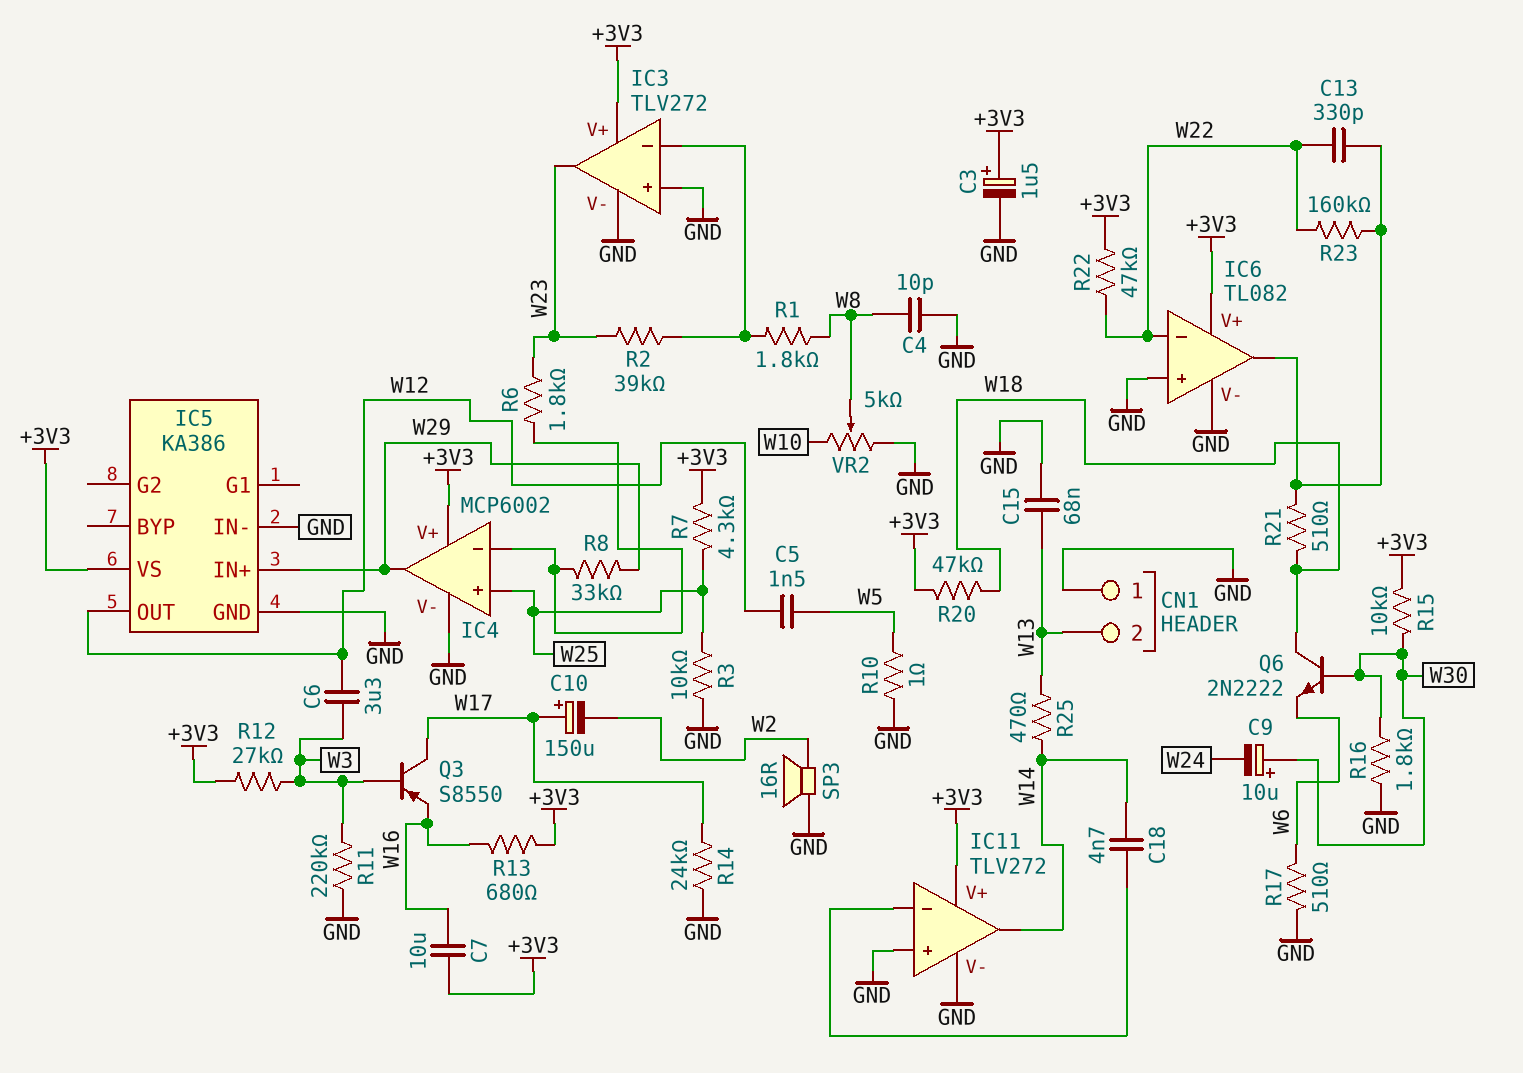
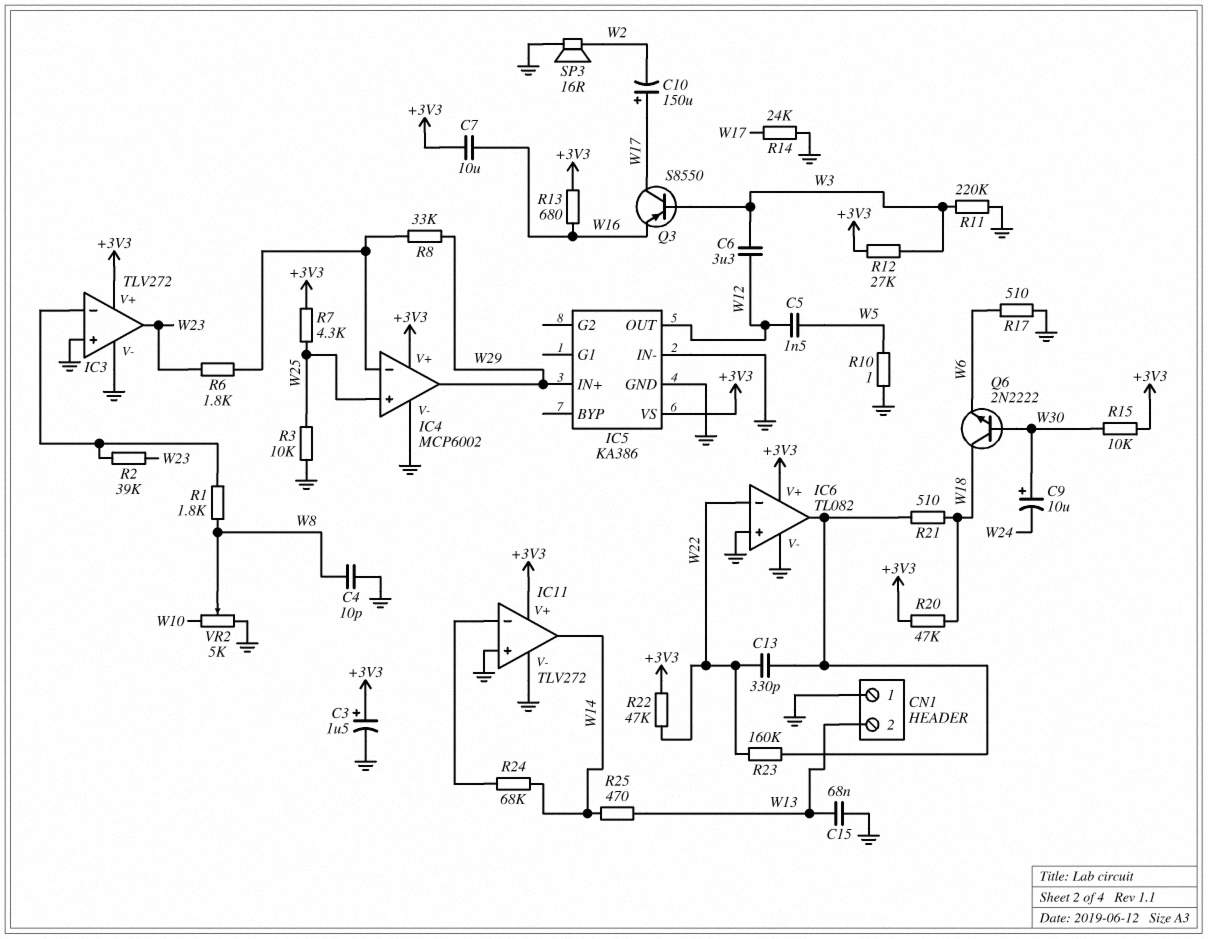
C18: 4.7nF (IC11/in-, W14) -> none
R16: 1.8k (GND, W30) -> none
R24: none -> 68k (IC11/in-, W14)

